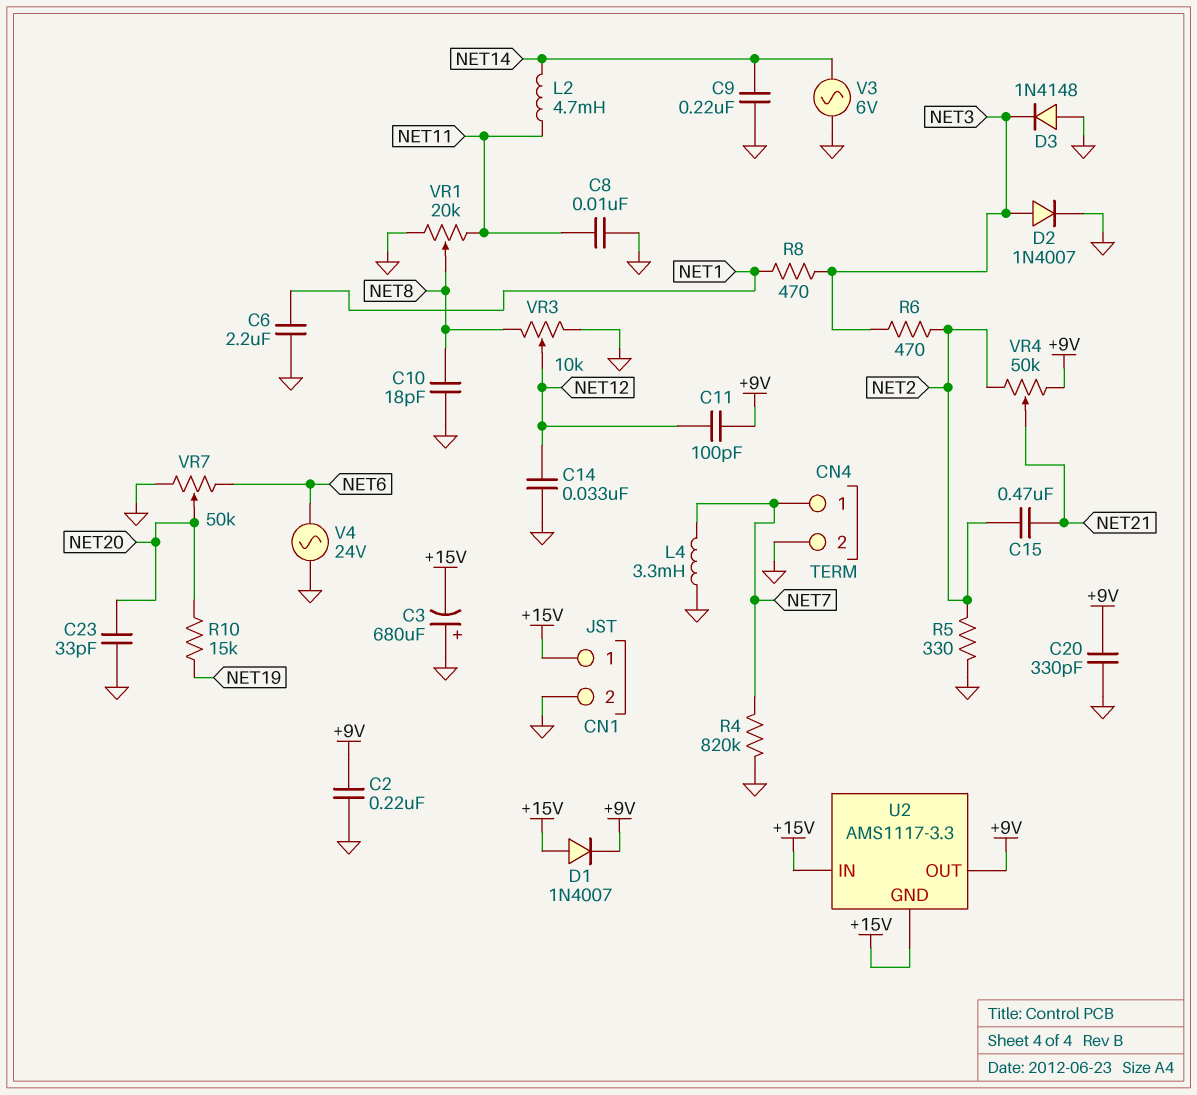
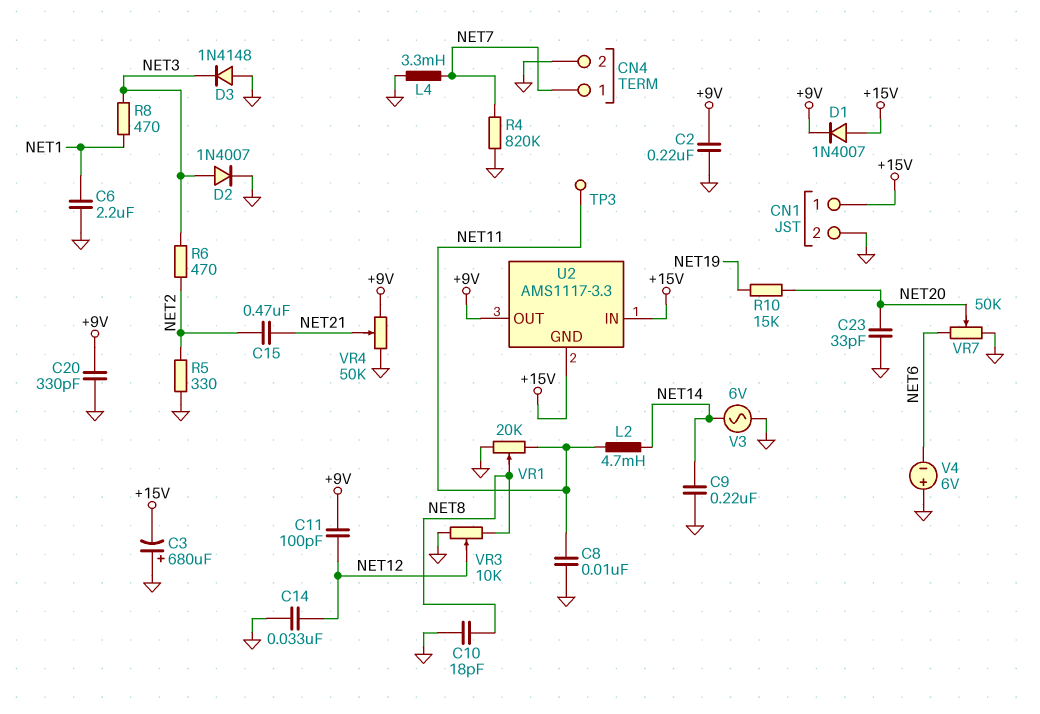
TP3: none -> test point (NET11)
V4: AC 24V (GND, NET6) -> 6V (plus GND, minus NET6)
VR4: 50k (+9V, NET2, wiper NET21) -> 50k (+9V, GND, wiper NET21)

